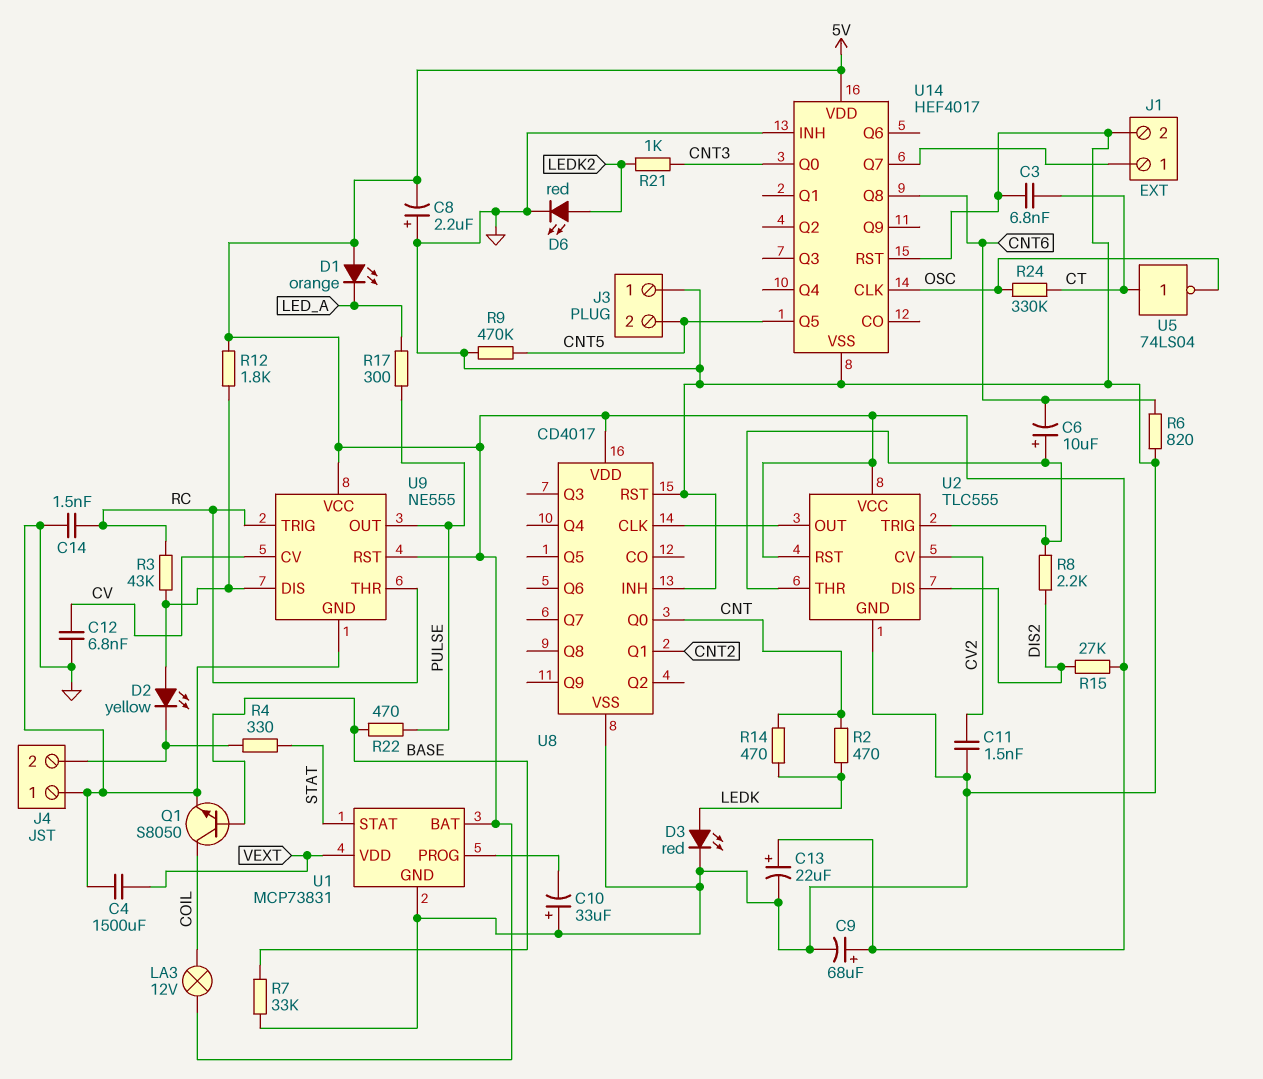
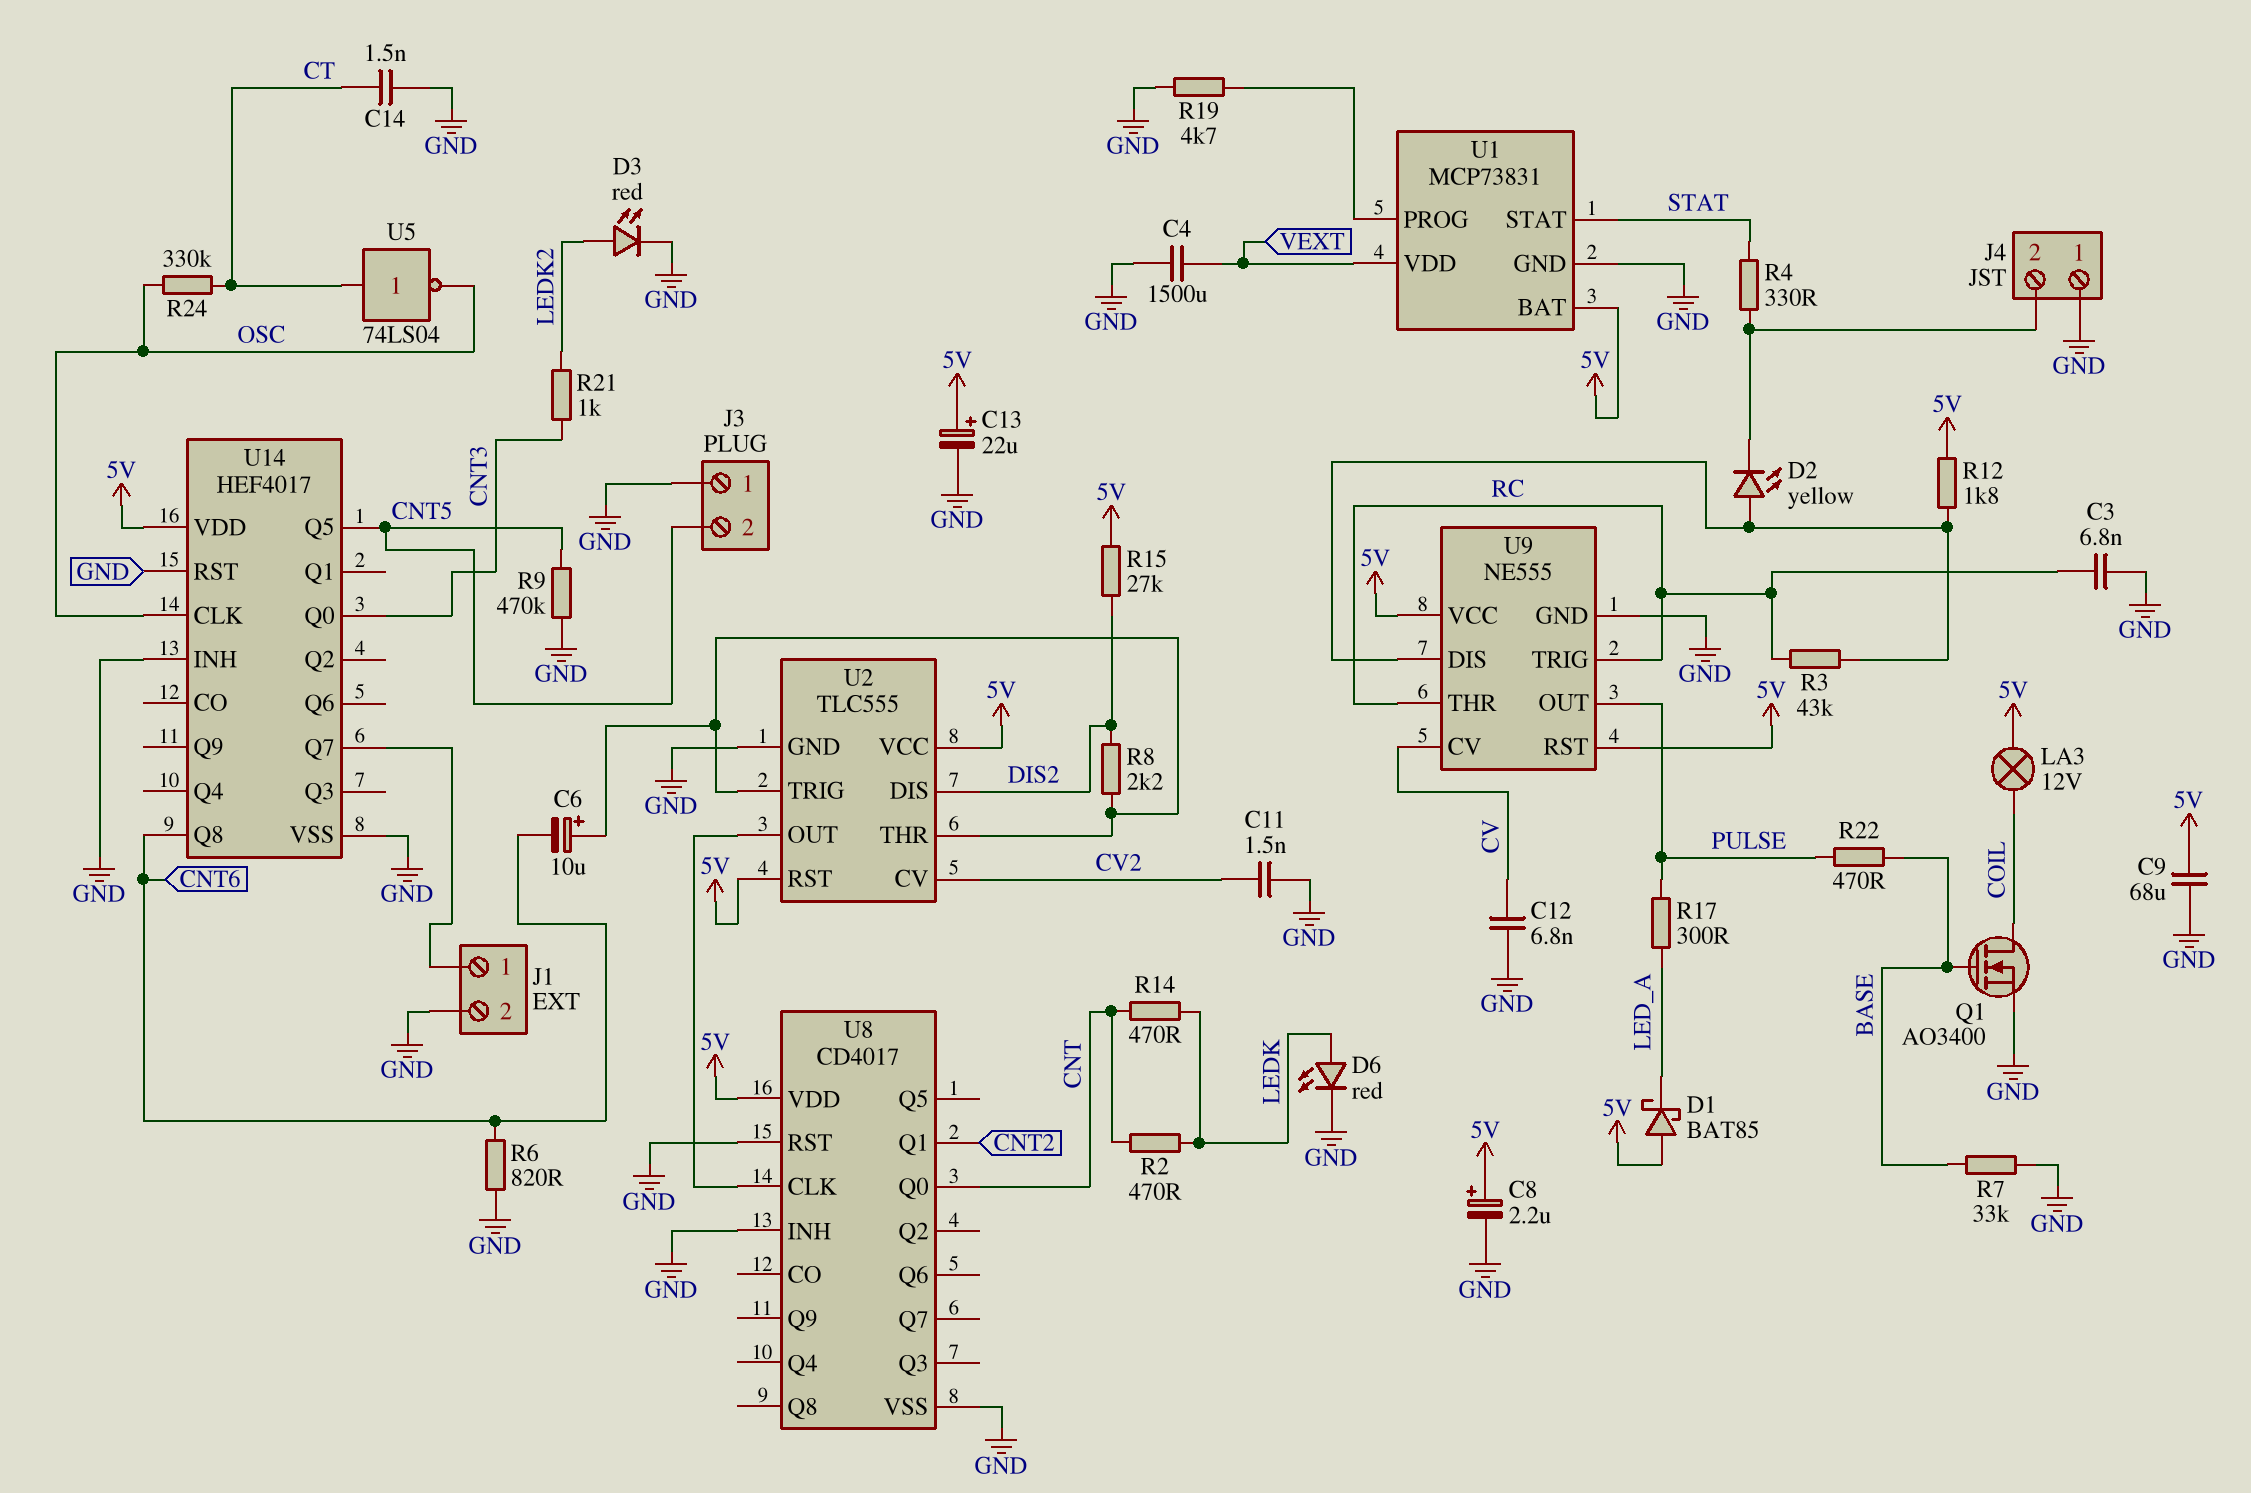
C3: 6.8nF (CT, GND) -> 6.8nF (GND, RC)
C8: 2.2uF (plus GND, minus 5V) -> 2.2uF (plus 5V, minus GND)
C9: 68uF (plus 5V, minus GND) -> 68uF (5V, GND)
C10: 33uF (plus GND, minus U1/PROG) -> none
C14: 1.5nF (GND, RC) -> 1.5nF (CT, GND)
D1: LED orange (A 5V, K LED_A) -> schottky BAT85 (A 5V, K LED_A)
D3: LED red (A LEDK, K GND) -> LED red (A LEDK2, K GND)
D6: LED red (A LEDK2, K GND) -> LED red (A LEDK, K GND)
Q1: NPN S8050 (B BASE, C COIL, E GND) -> NMOS AO3400 (G BASE, D COIL, S GND)
R19: none -> 4.7k (GND, U1/PROG)

